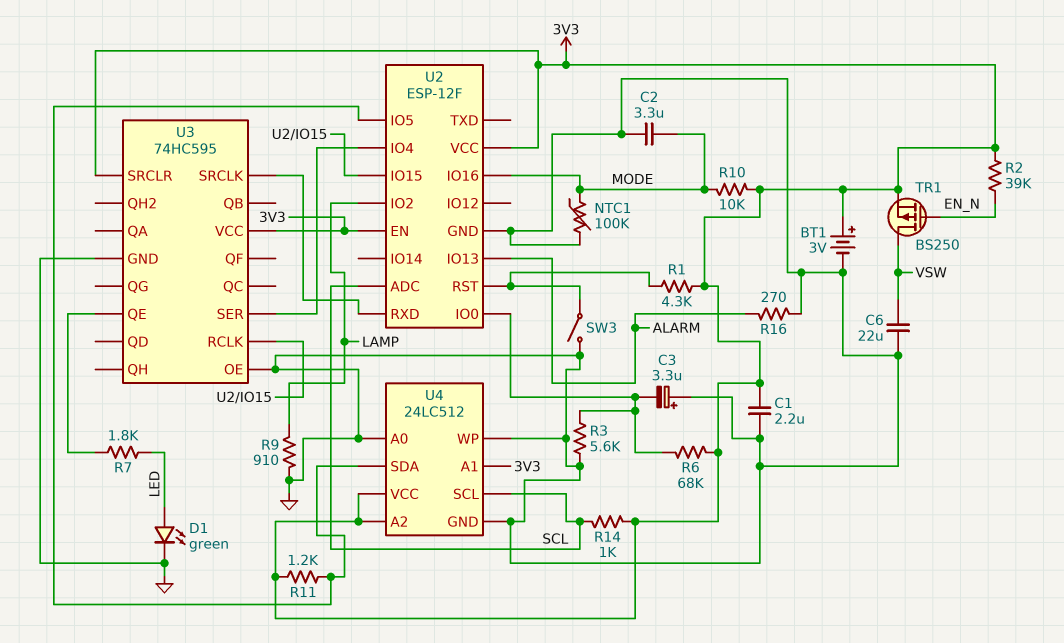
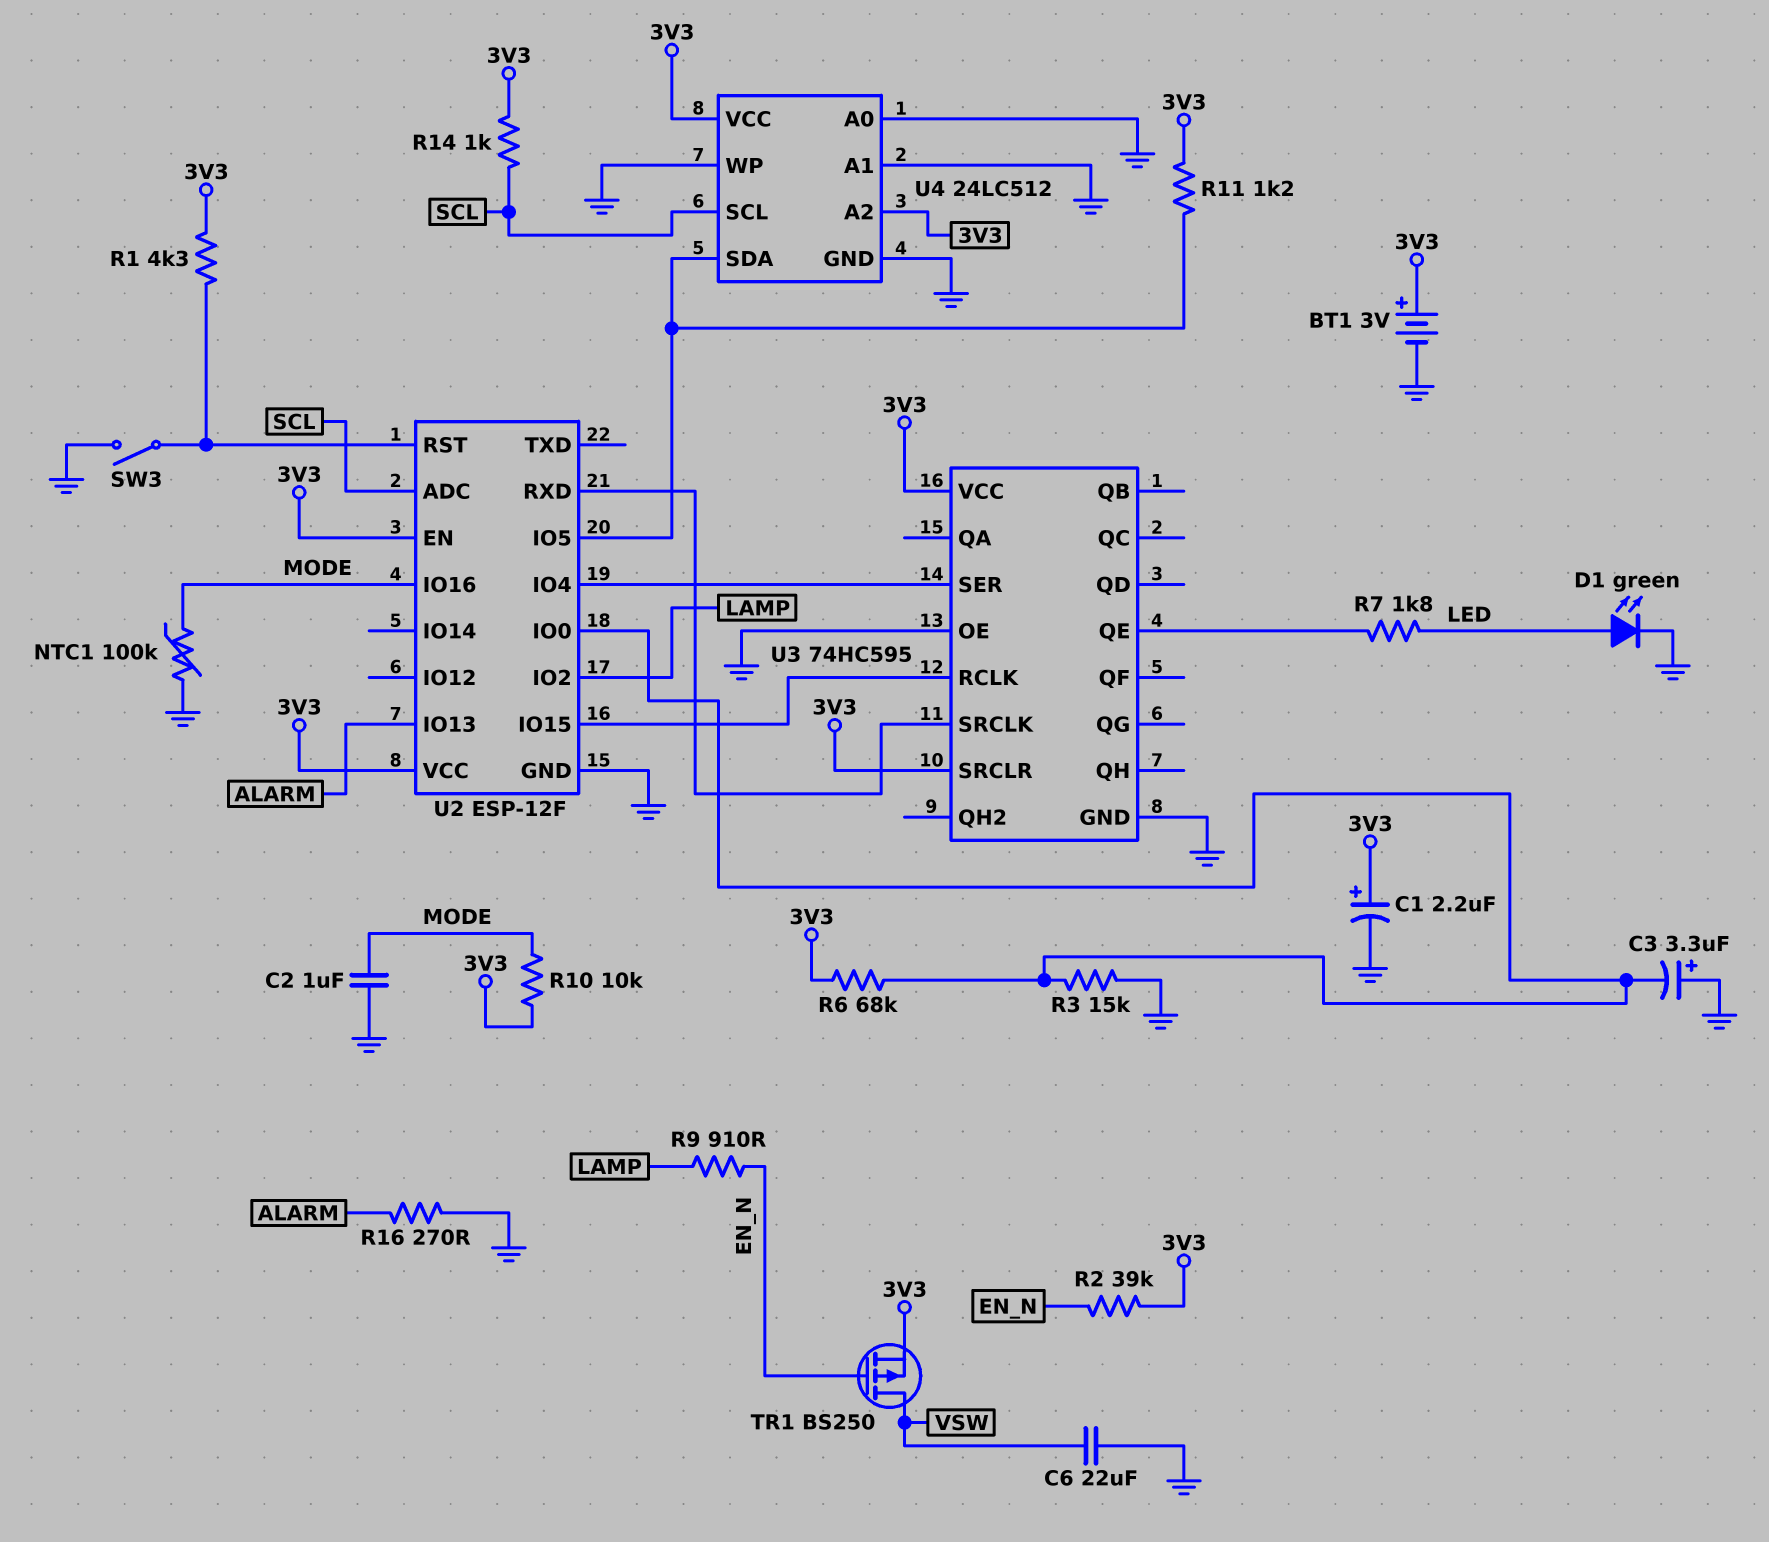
C1: 2.2uF (3V3, GND) -> 2.2uF (plus 3V3, minus GND)
C2: 3.3uF (GND, MODE) -> 1uF (GND, MODE)
R3: 5.6k (GND, U2/IO0) -> 15k (GND, U2/IO0)
R9: 910 (GND, LAMP) -> 910 (EN_N, LAMP)
U4 pin A1: 3V3 -> GND

